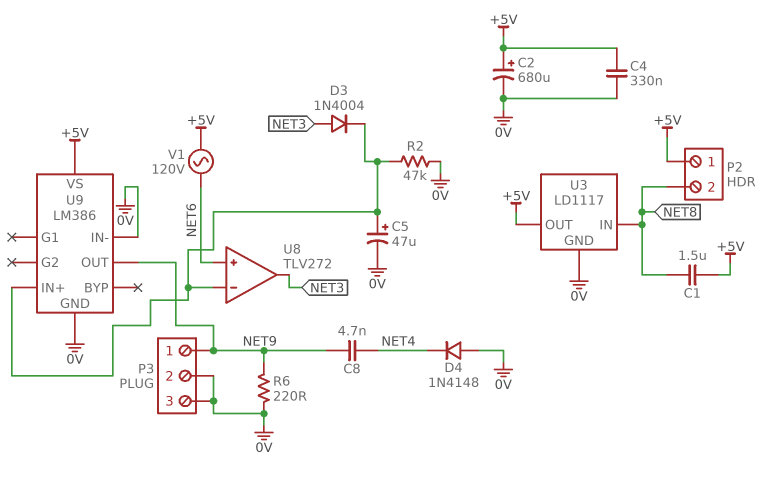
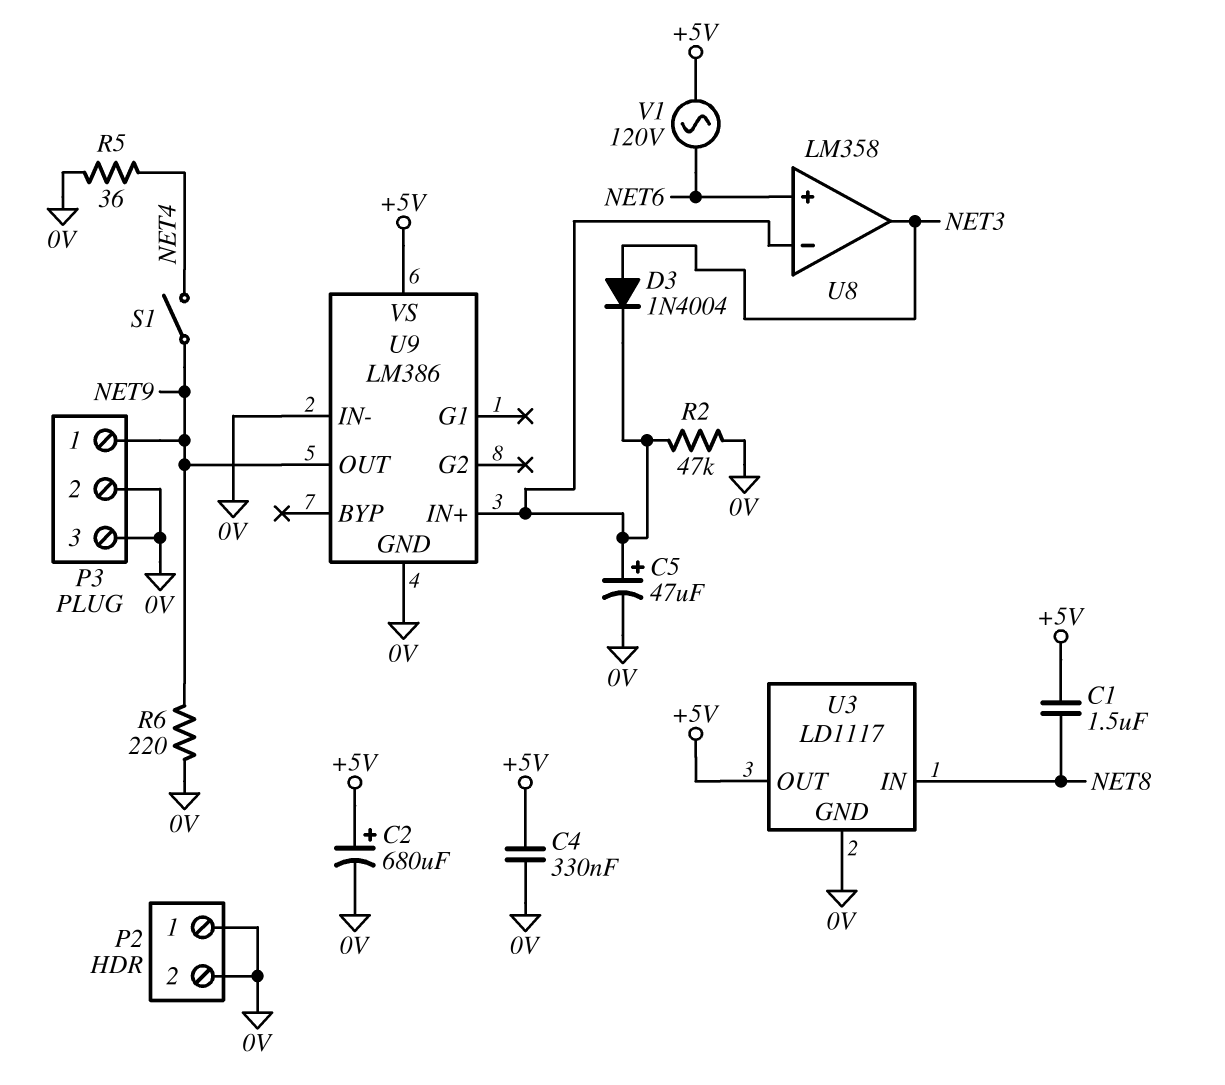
C8: 4.7nF (NET4, NET9) -> none
D4: diode 1N4148 (A 0V, K NET4) -> none
P2 pin 1: +5V -> 0V
P2 pin 2: NET8 -> 0V
R5: none -> 36 (0V, NET4)
S1: none -> switch (NET4, NET9)
U8: TLV272 -> LM358

